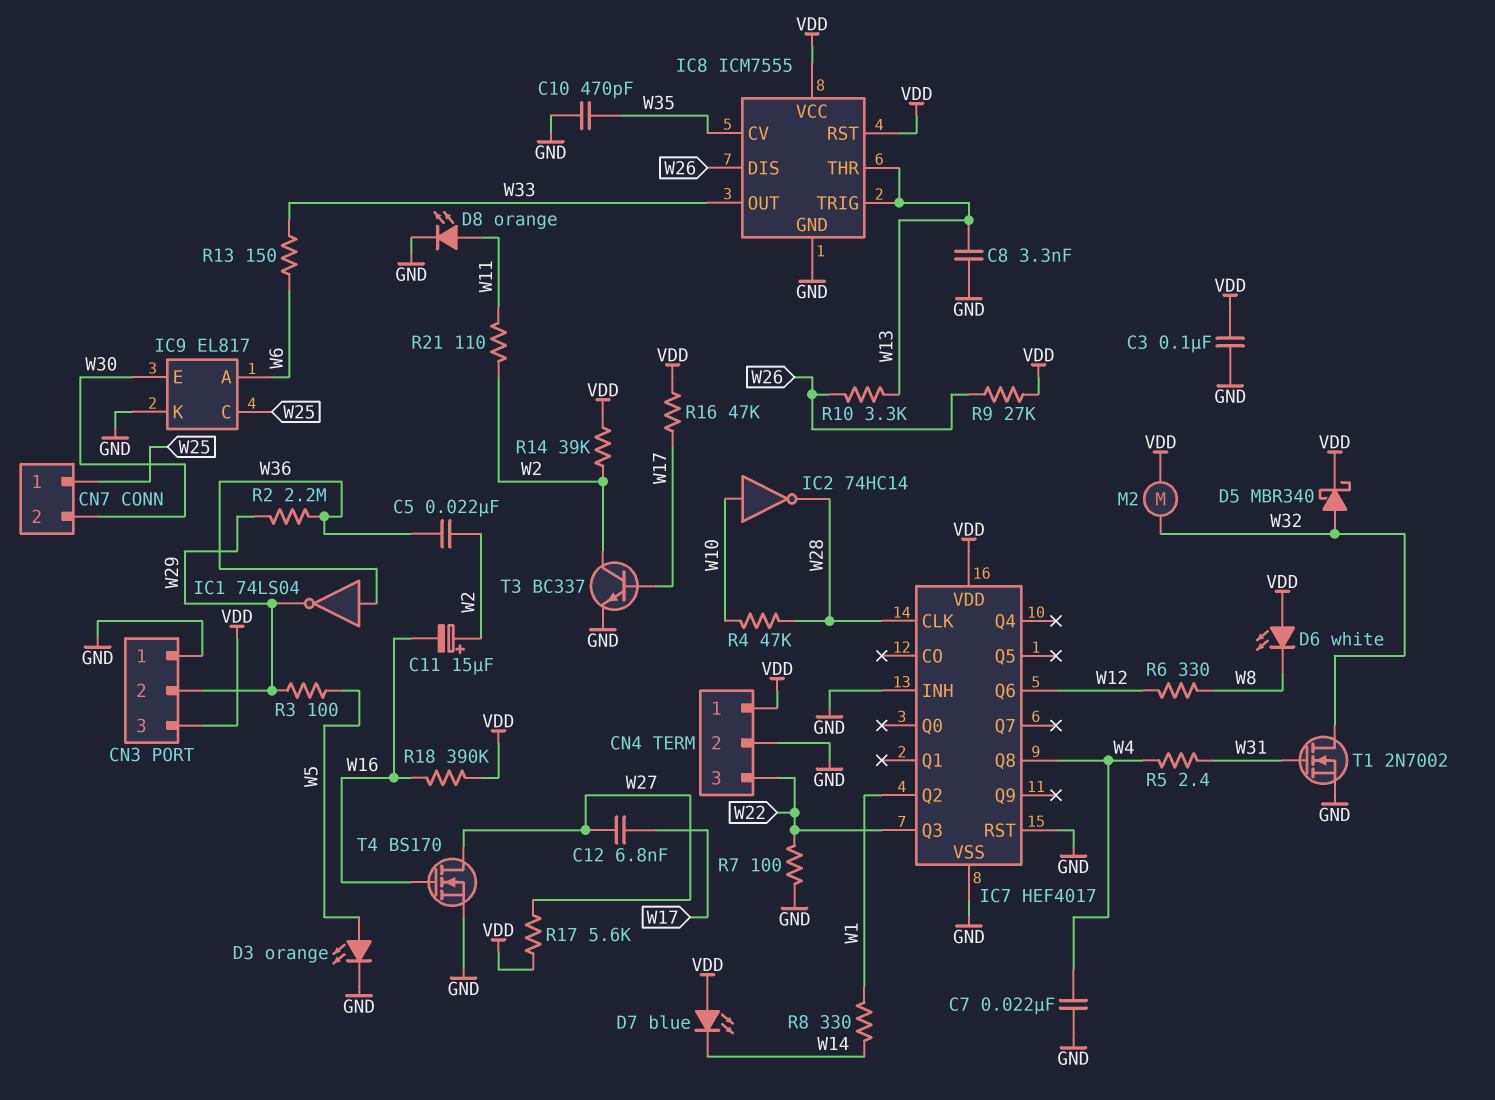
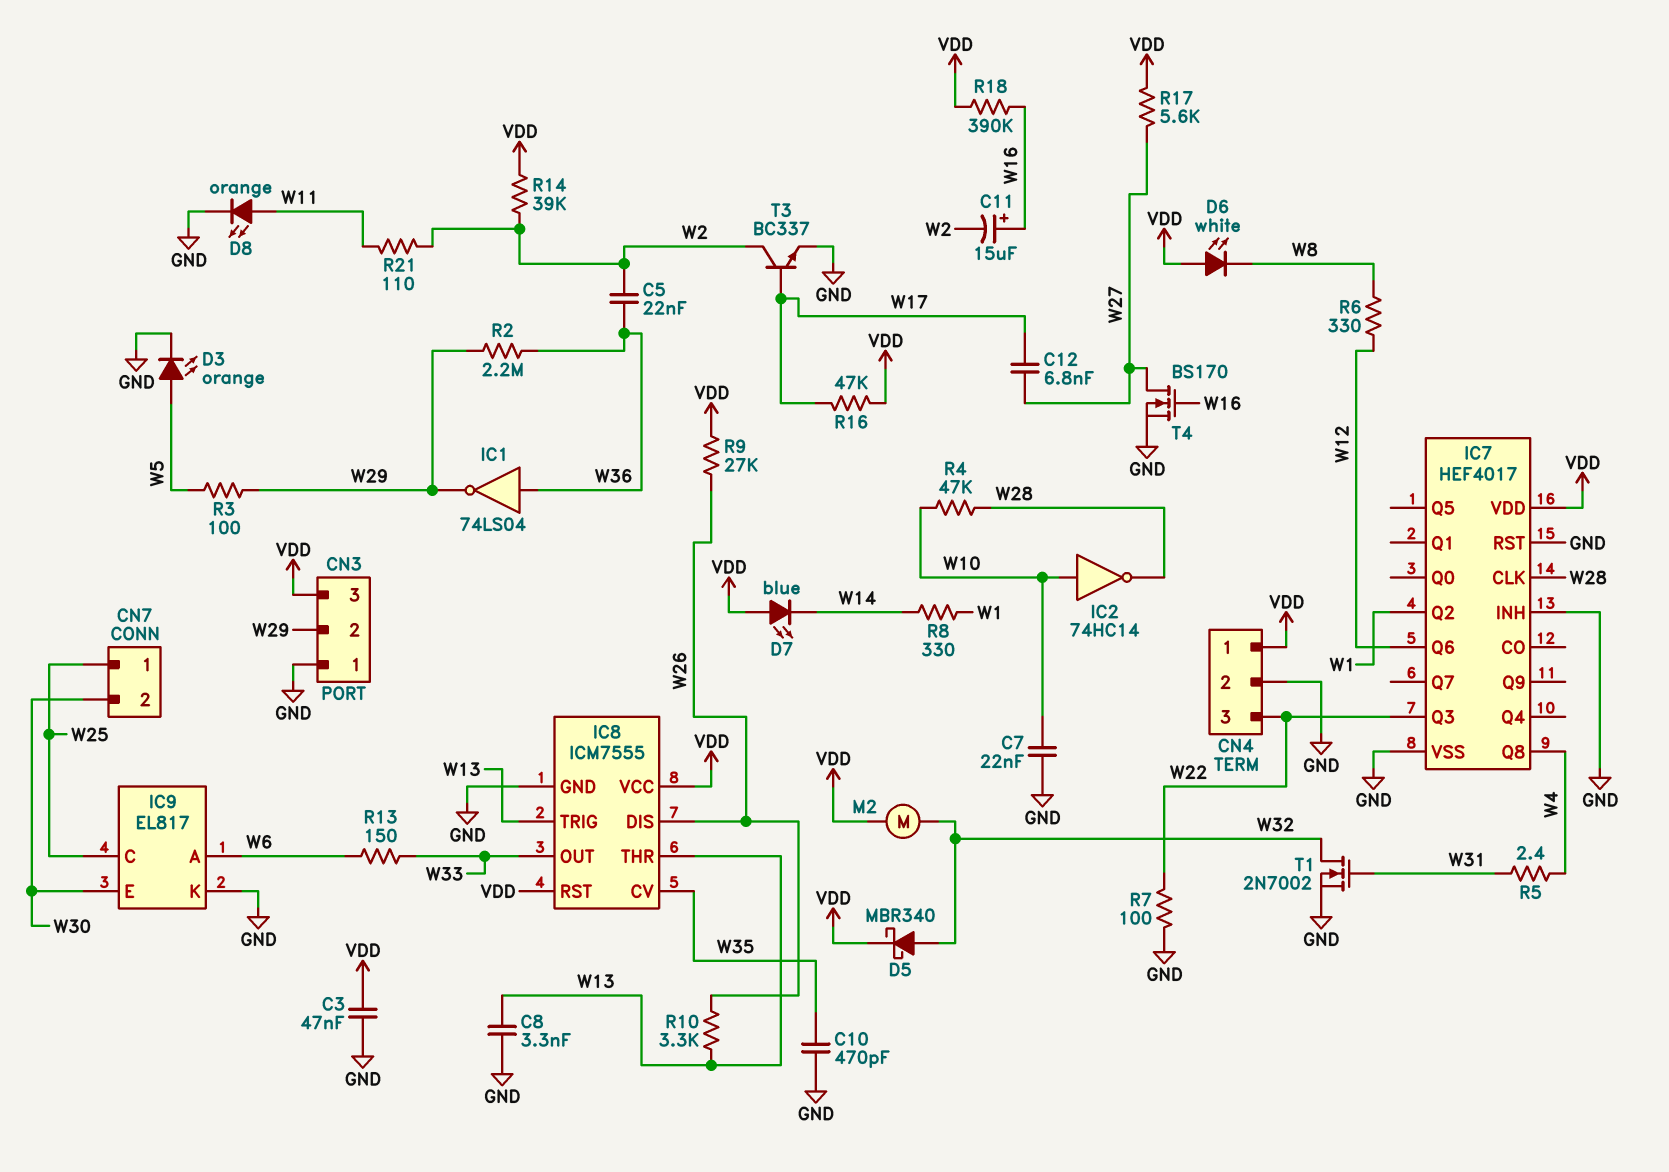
C3: 100nF (GND, VDD) -> 47nF (GND, VDD)
C7: 22nF (GND, W4) -> 22nF (GND, W10)
C11: 15uF (plus W2, minus W16) -> 15uF (plus W16, minus W2)

